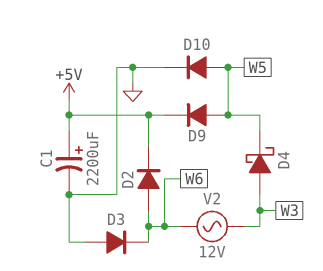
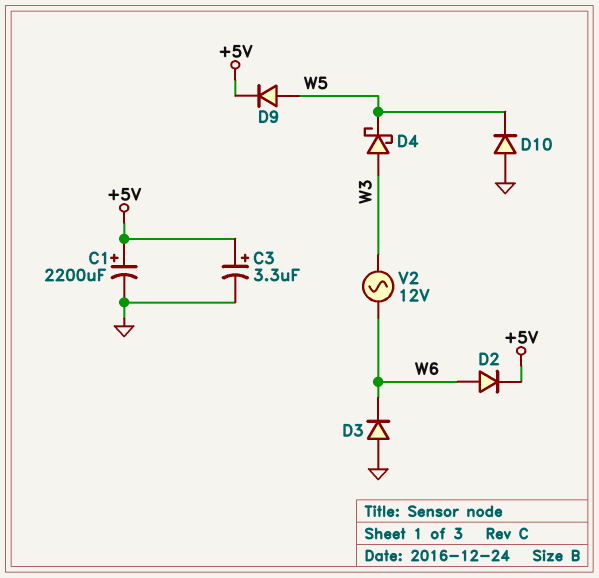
C3: none -> 3.3uF (plus +5V, minus GND)
D10: diode (A W5, K GND) -> diode (A GND, K W5)

